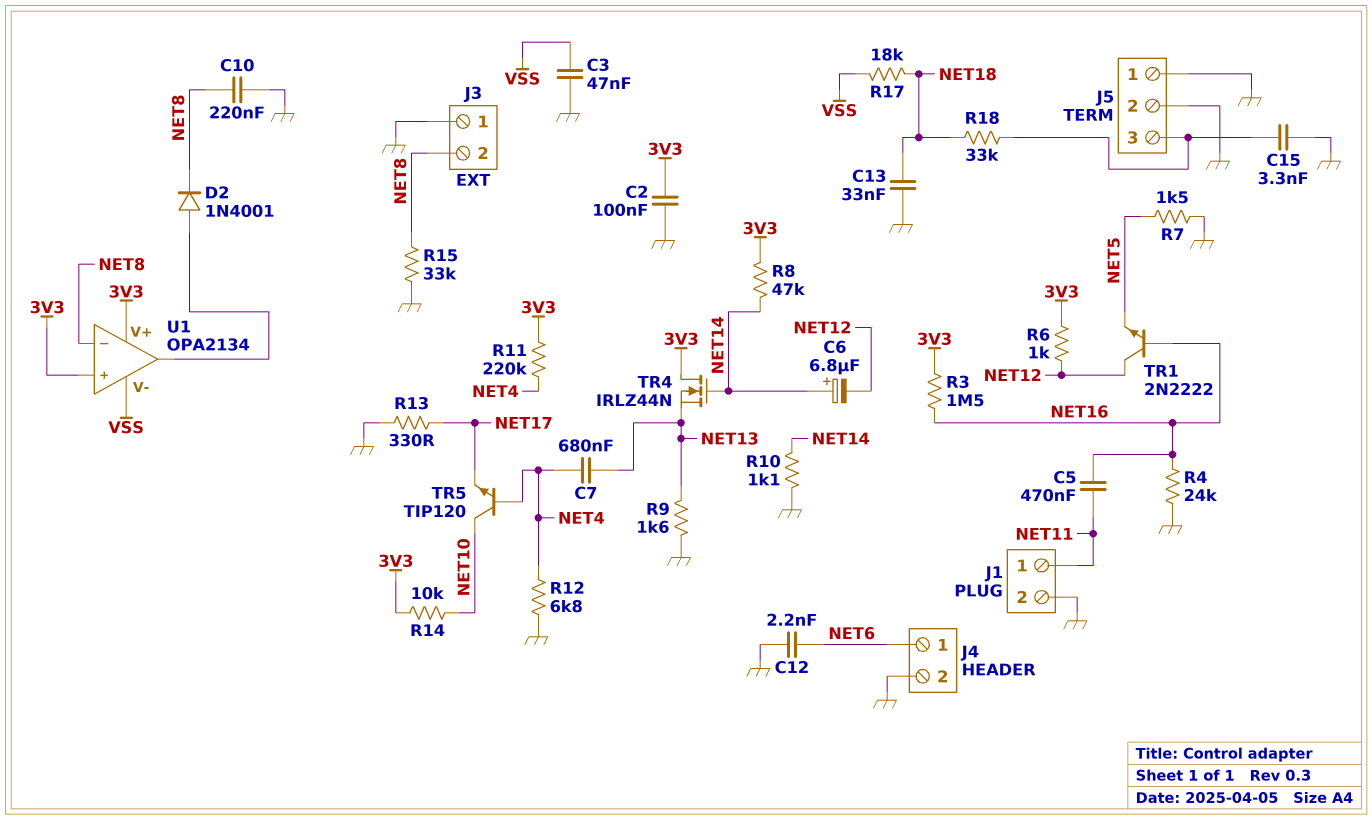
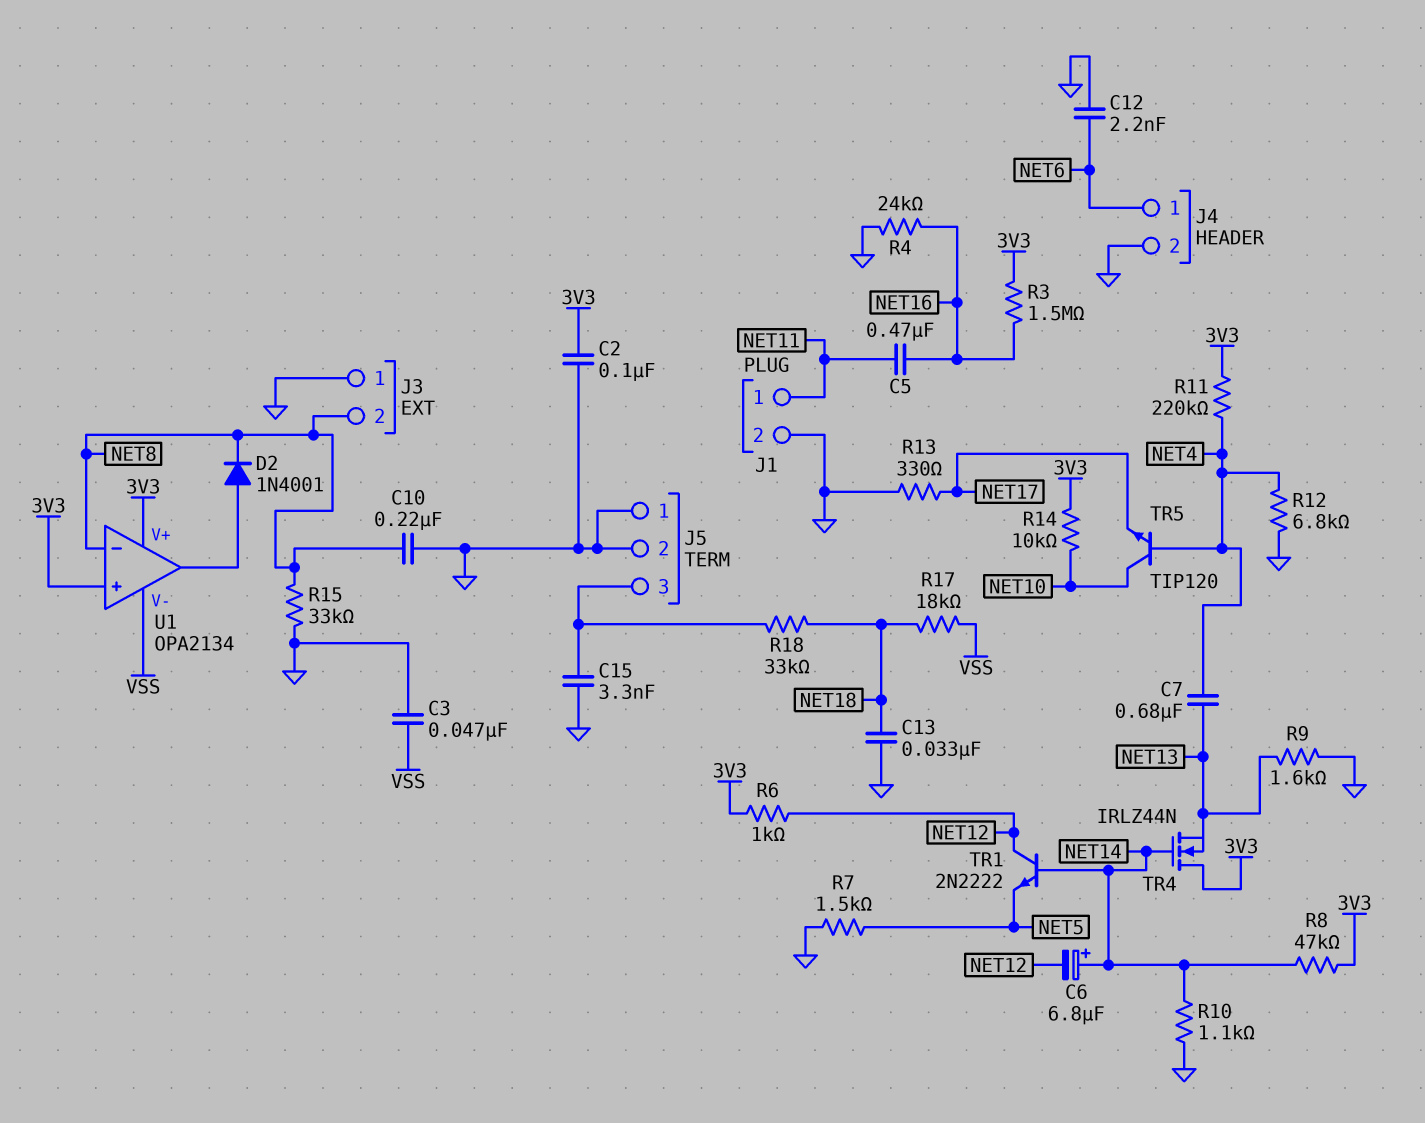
TR1: NPN 2N2222 (B NET16, C NET12, E NET5) -> NPN 2N2222 (B NET14, C NET12, E NET5)

